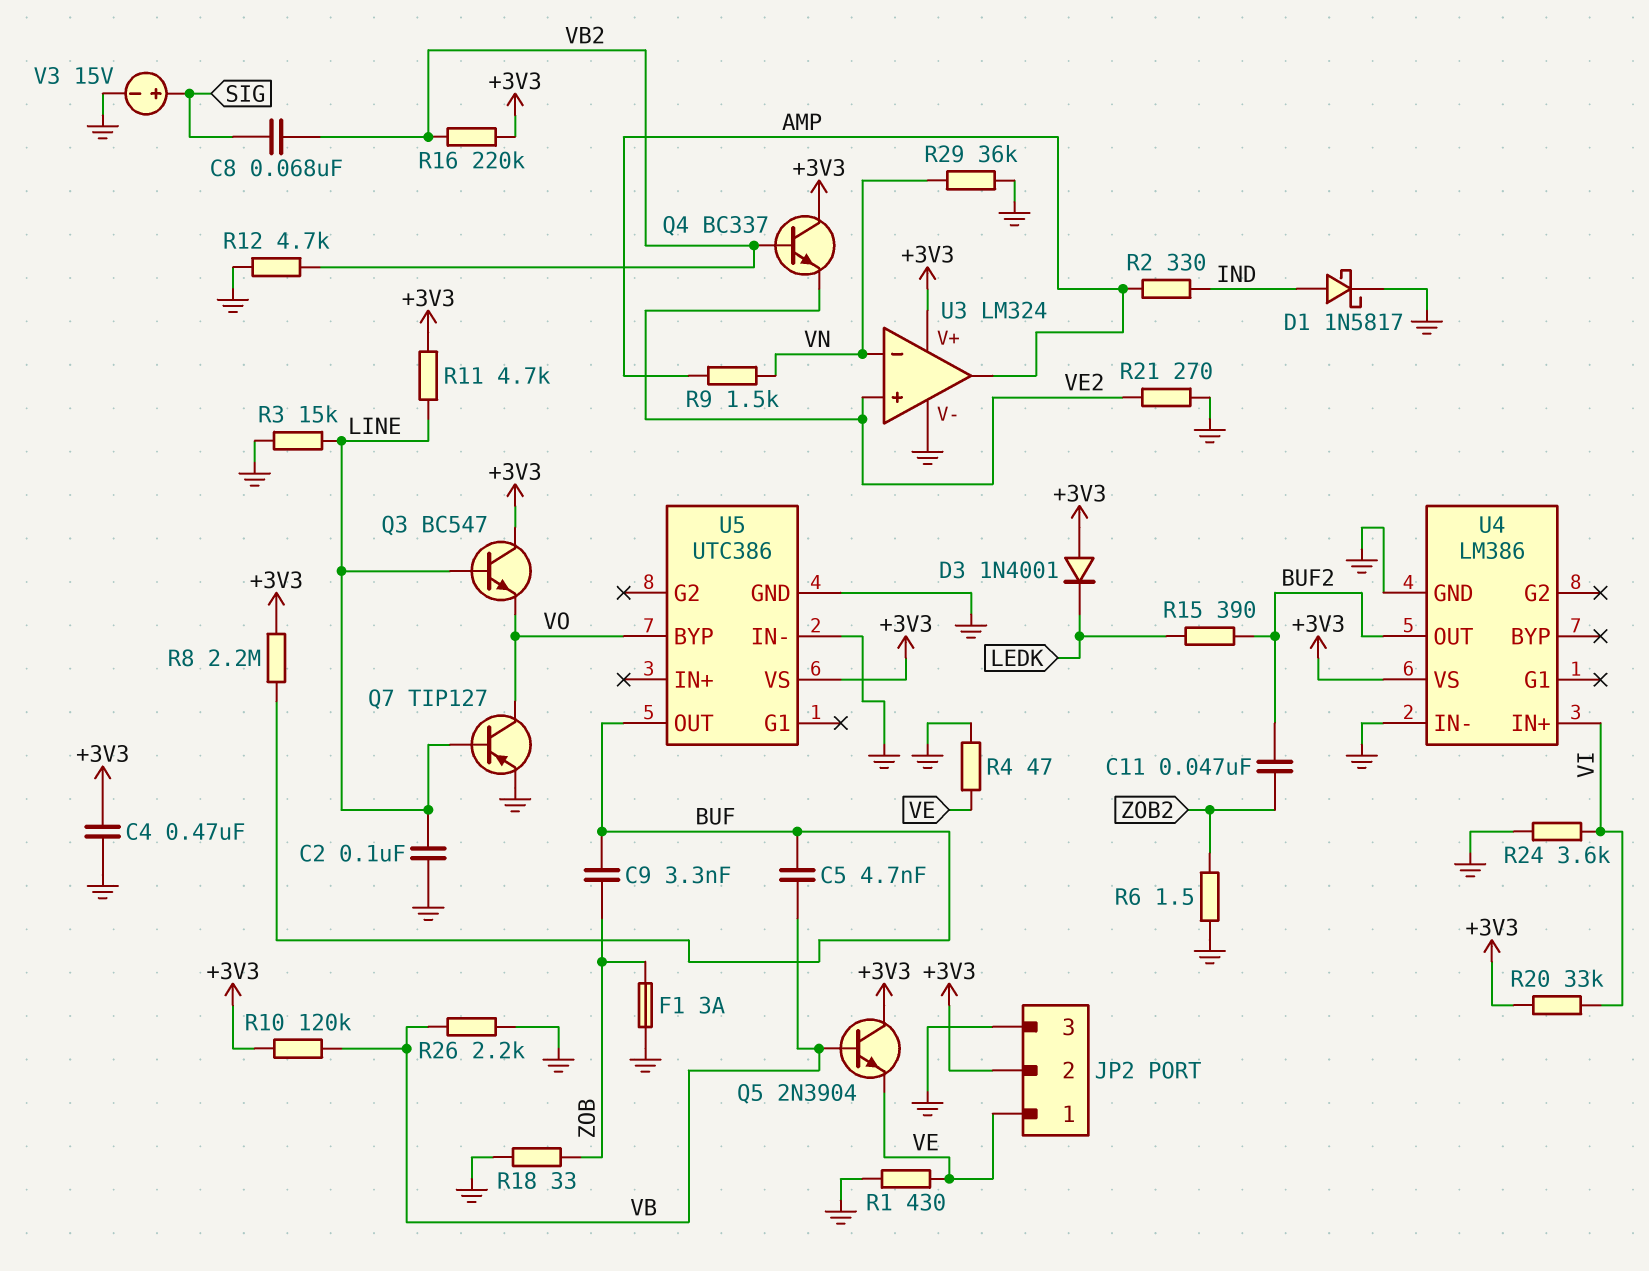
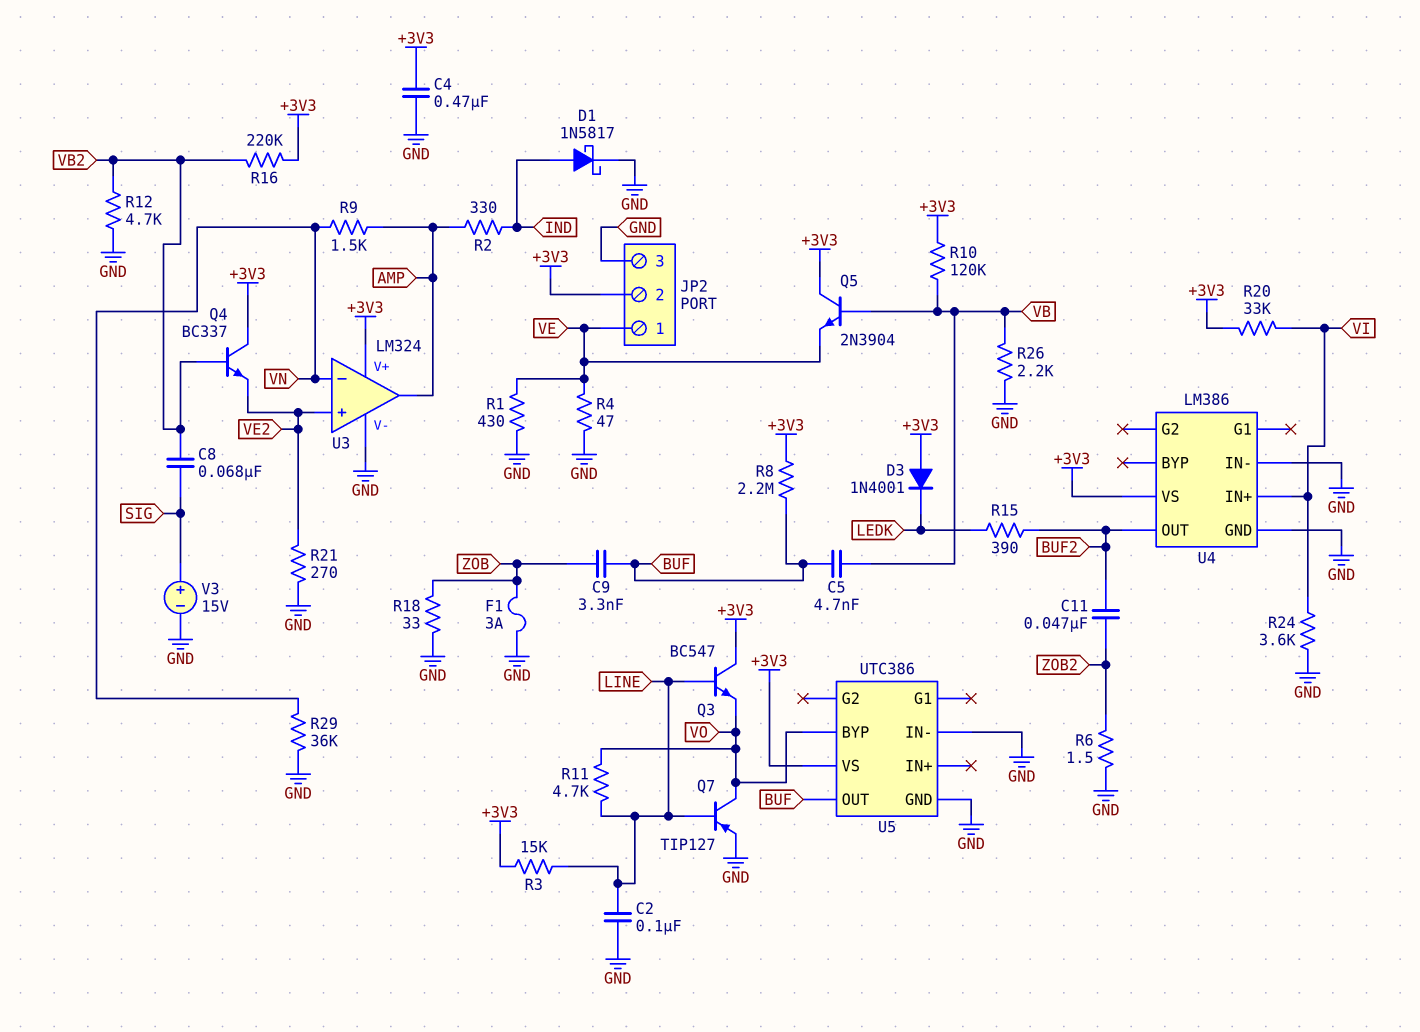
R3: 15k (GND, LINE) -> 15k (+3V3, LINE)
R11: 4.7k (+3V3, LINE) -> 4.7k (LINE, VO)

